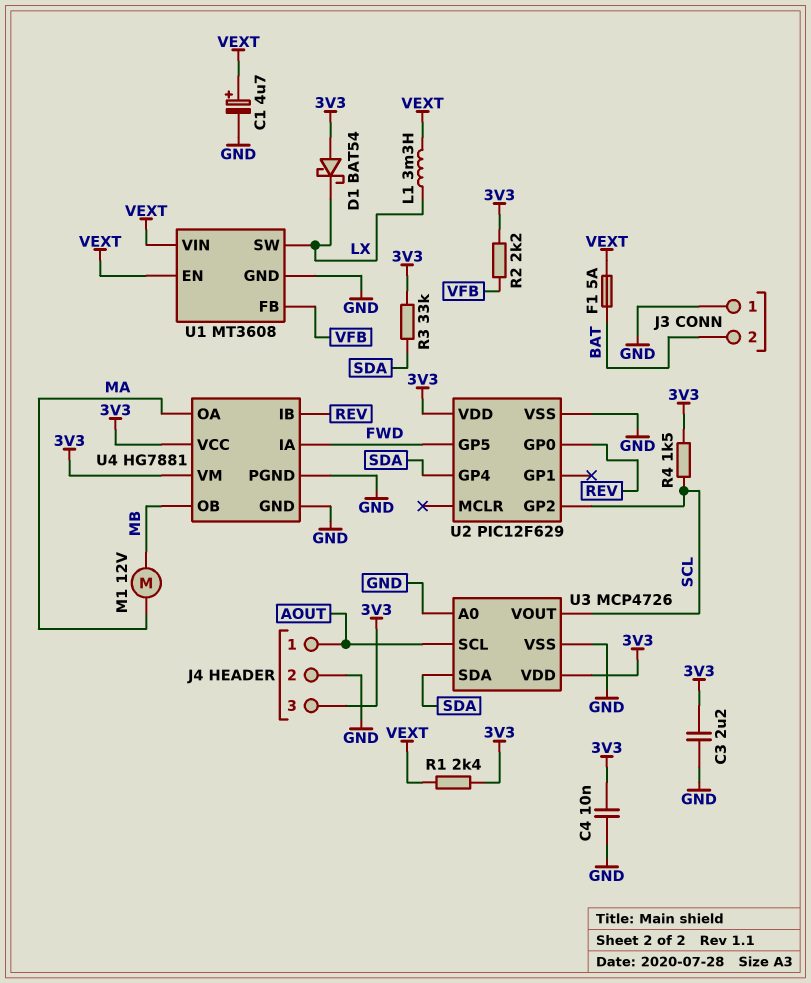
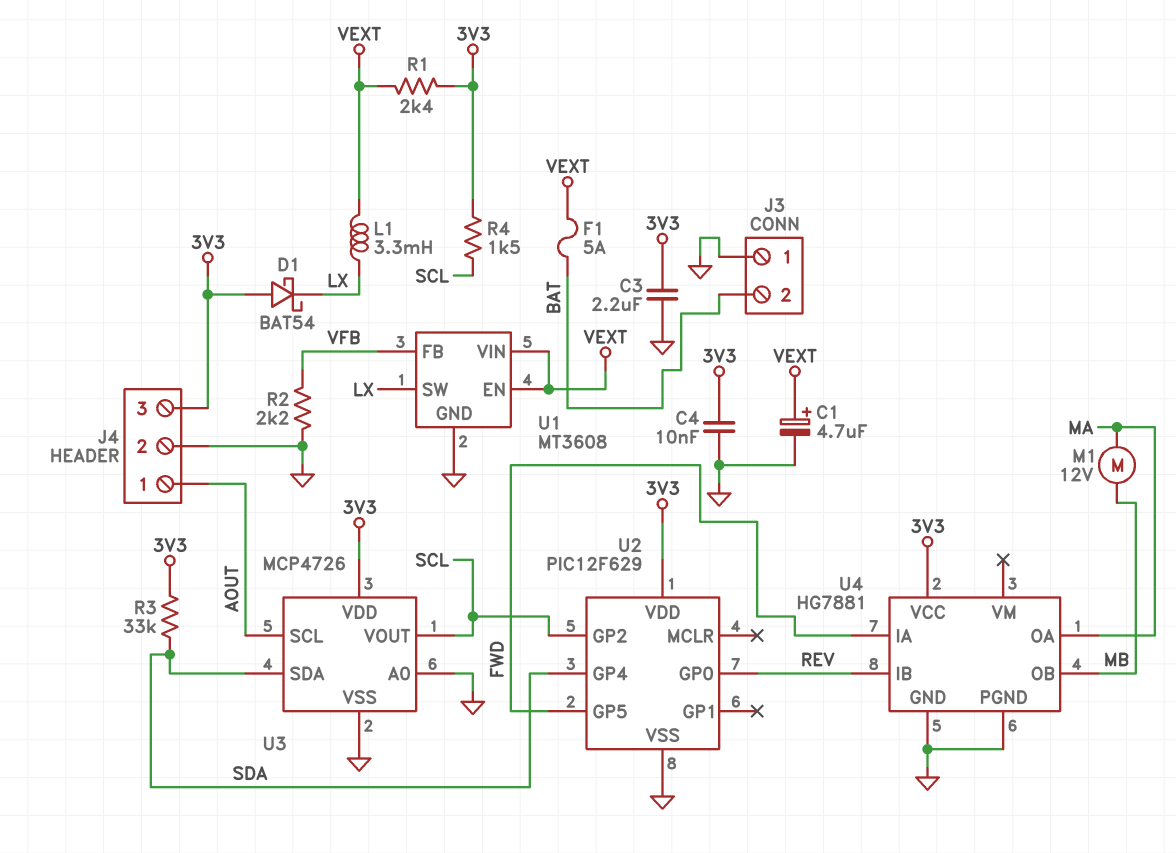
R2: 2.2k (3V3, VFB) -> 2.2k (GND, VFB)
U4 pin VM: 3V3 -> none

